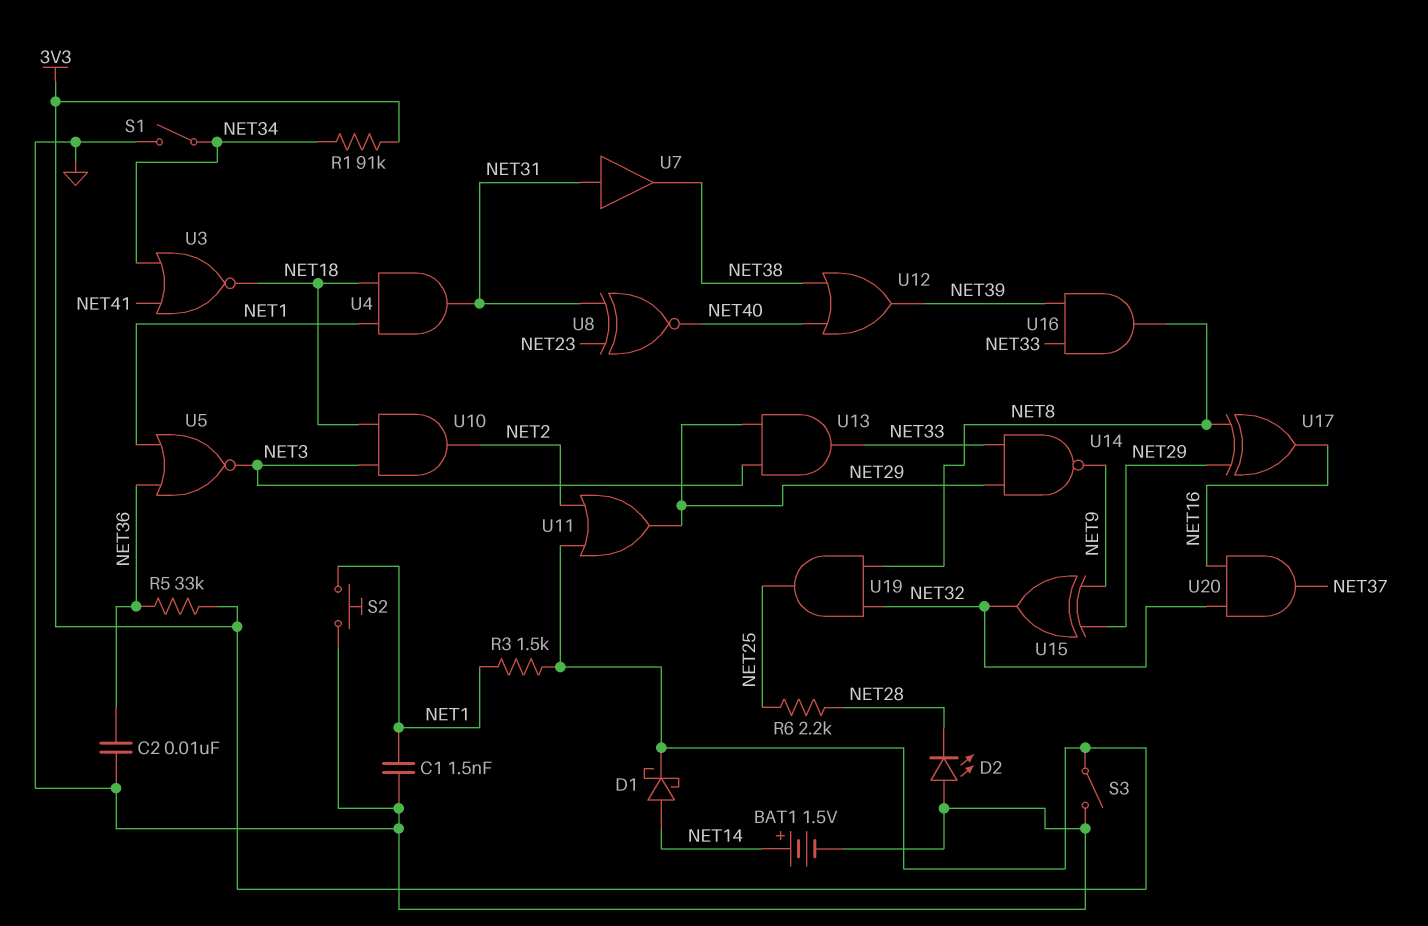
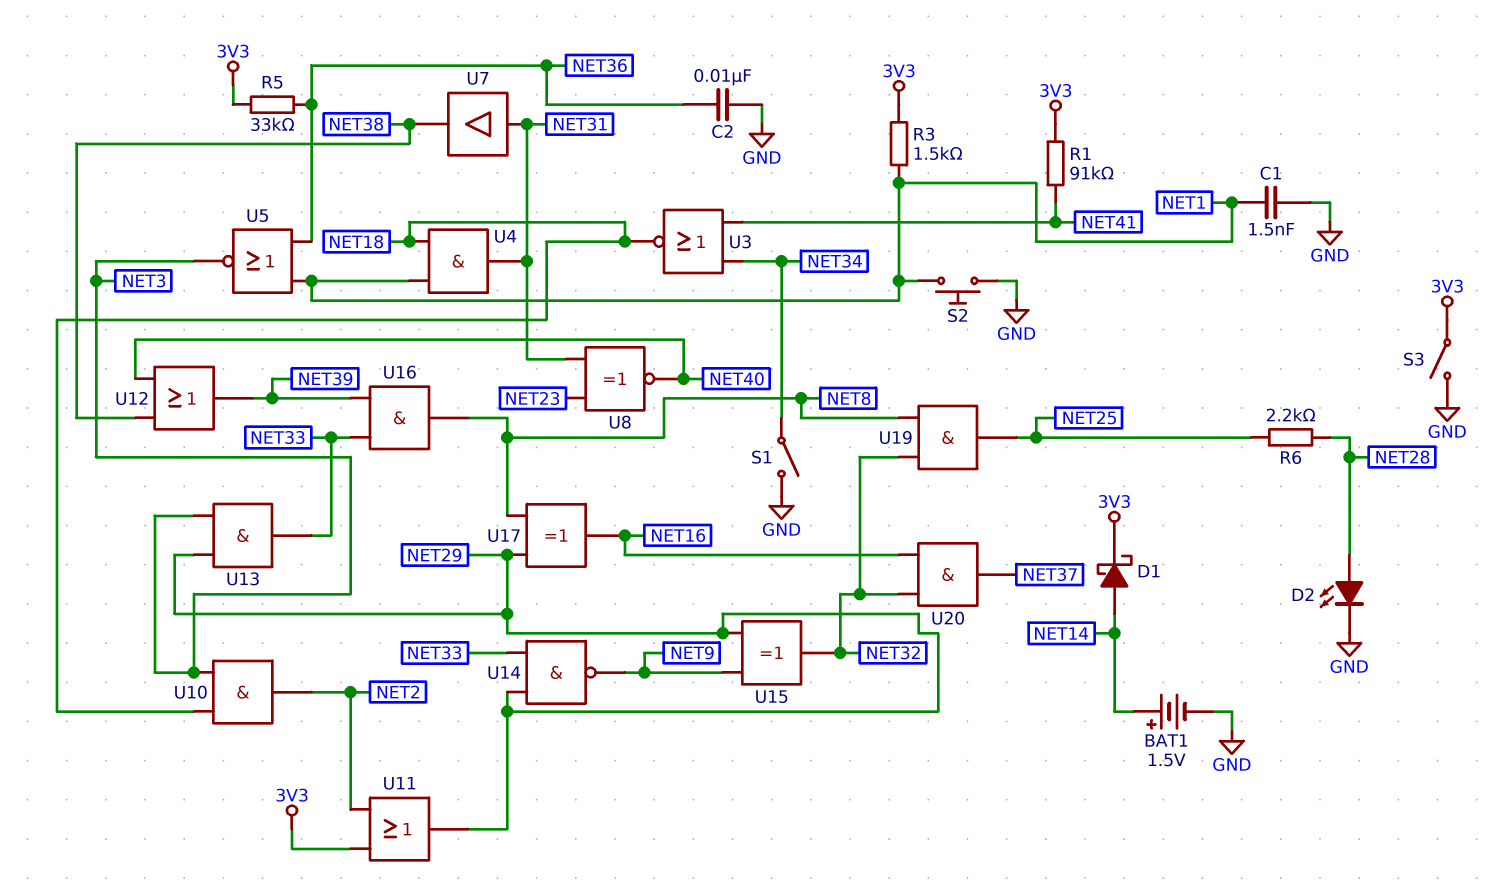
D2: LED (A GND, K NET28) -> LED (A NET28, K GND)
R1: 91k (3V3, NET34) -> 91k (3V3, NET41)

